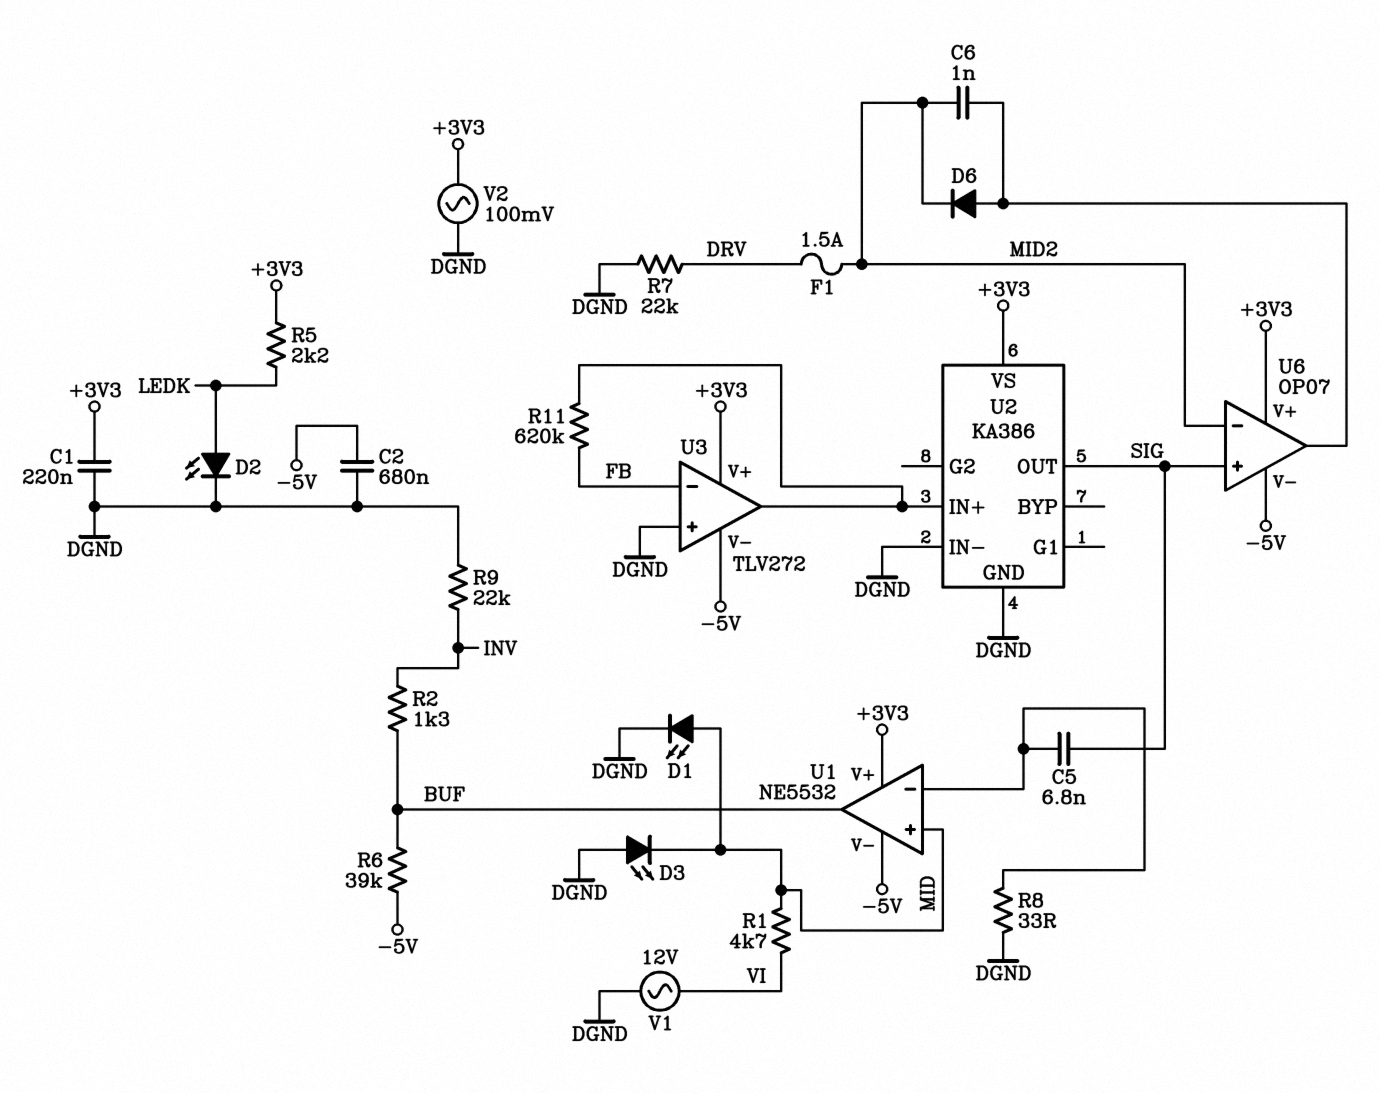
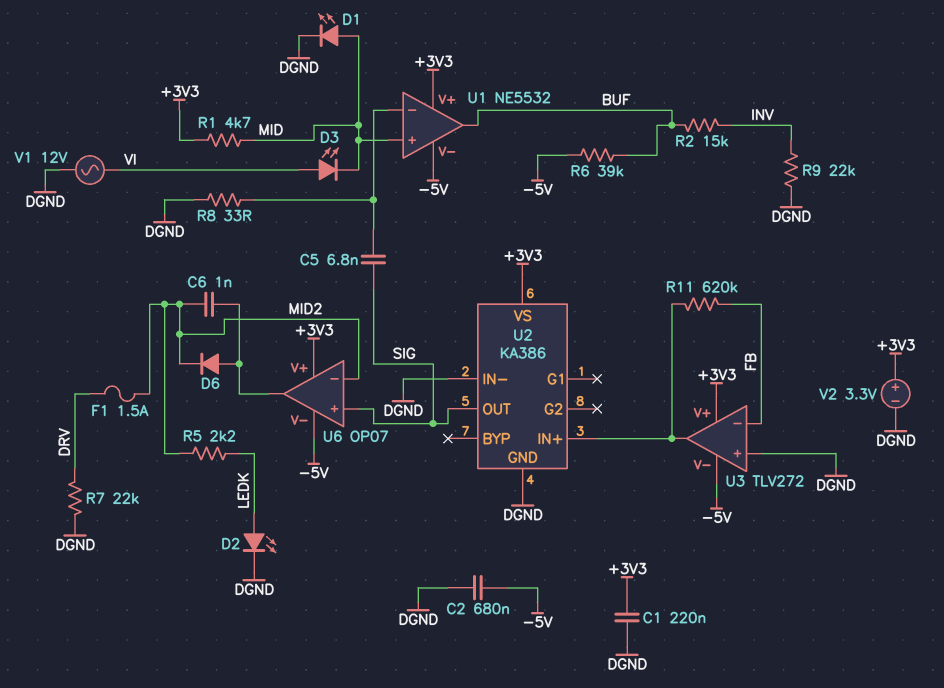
D3: LED (A DGND, K MID) -> LED (A VI, K MID)
R1: 4.7k (MID, VI) -> 4.7k (+3V3, MID)
R2: 1.3k (BUF, INV) -> 15k (BUF, INV)
R5: 2.2k (+3V3, LEDK) -> 2.2k (LEDK, MID2)
V2: AC 100mV (+3V3, DGND) -> 3.3V (plus +3V3, minus DGND)

